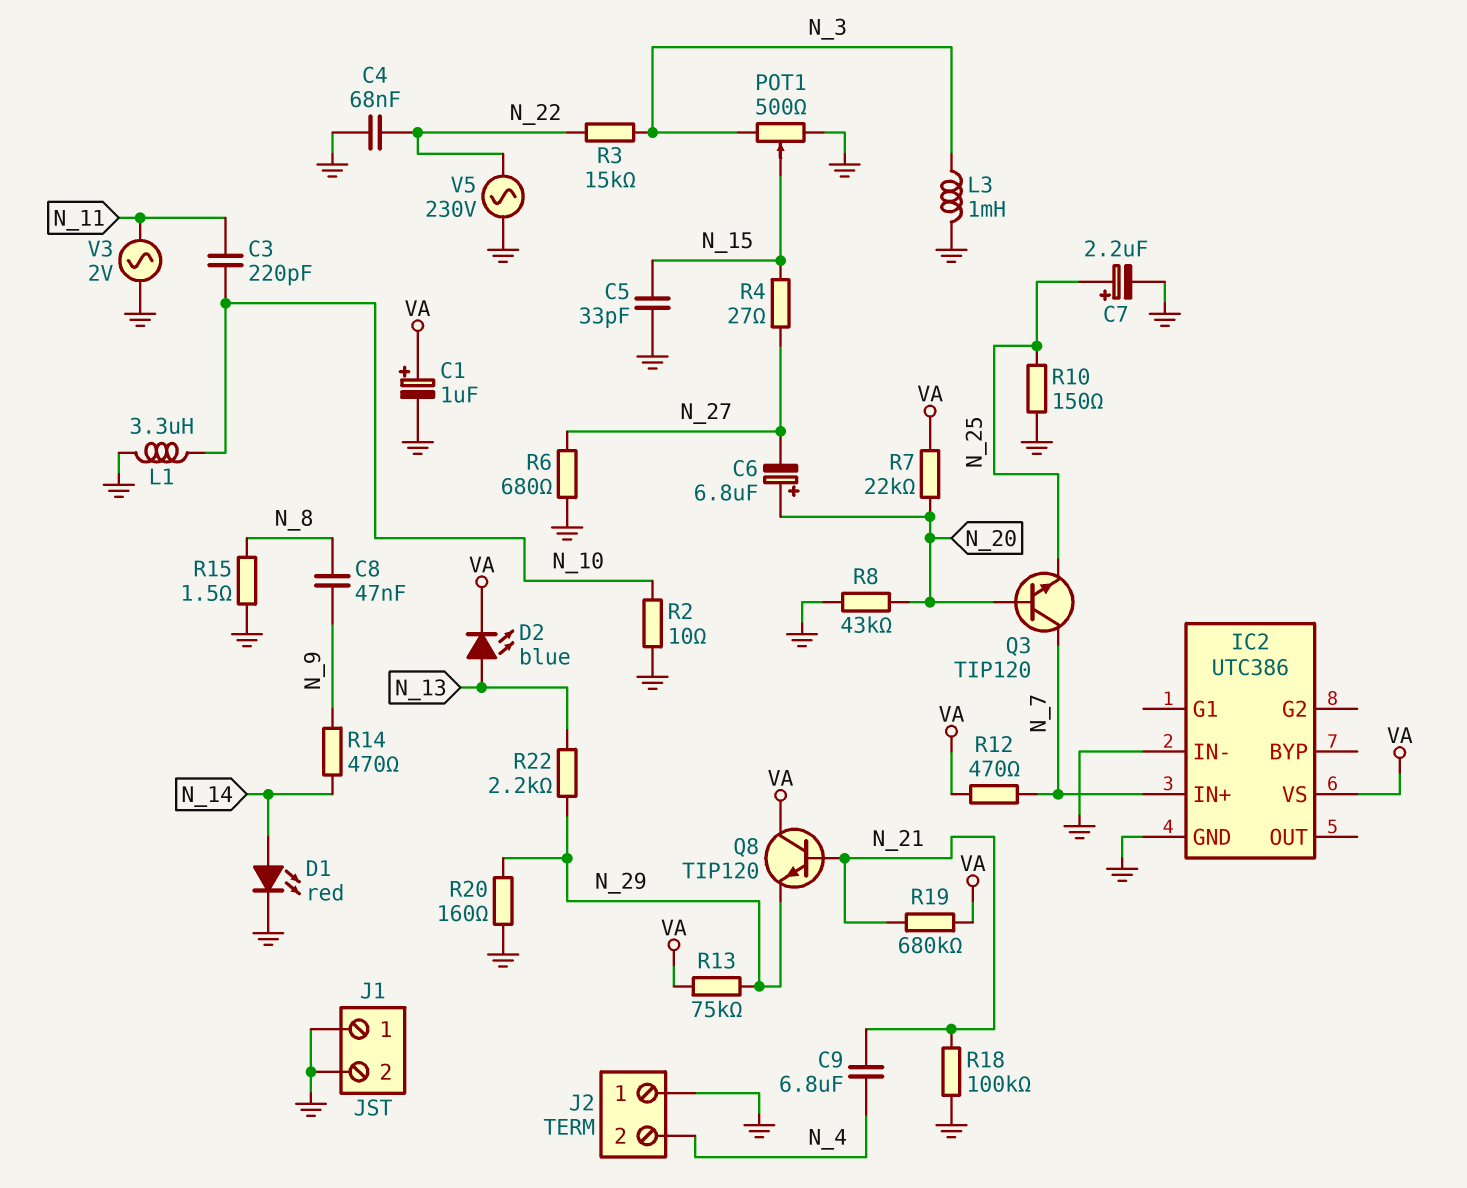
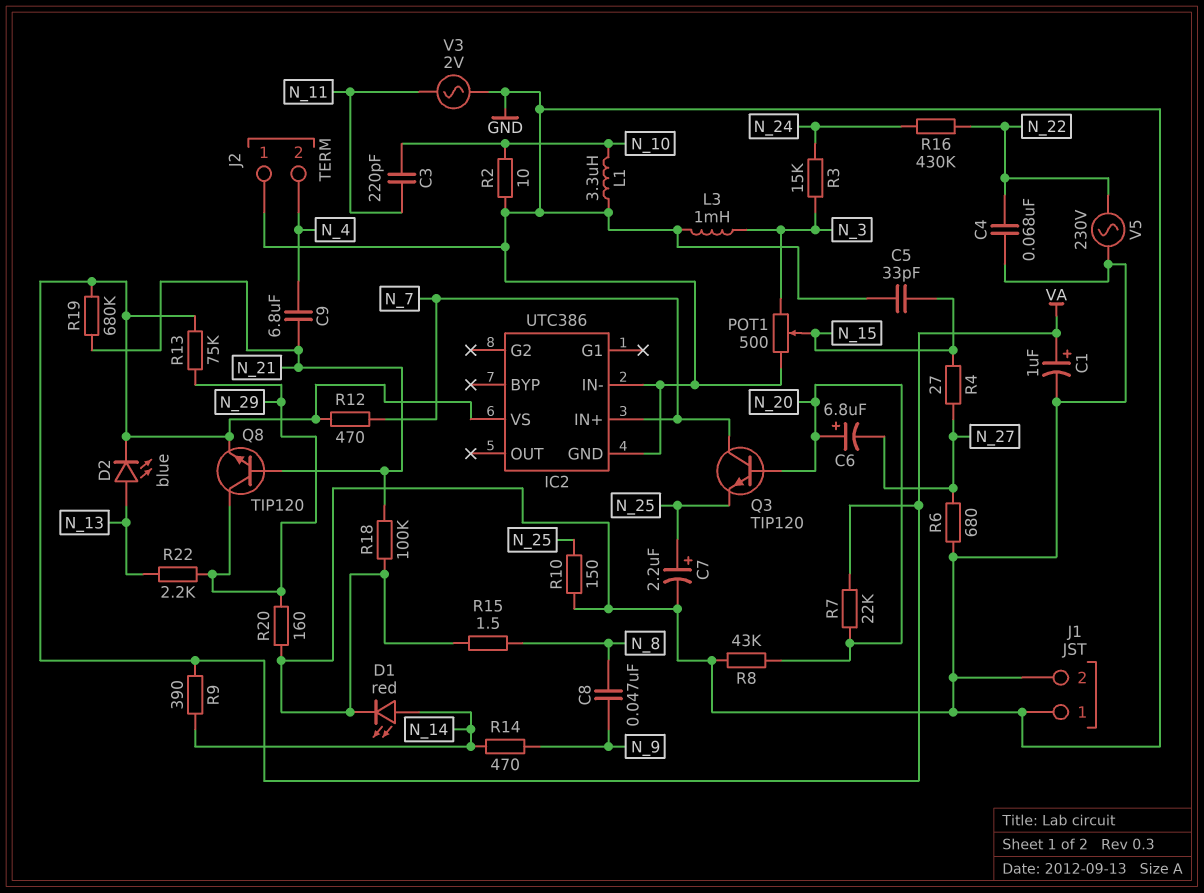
Q8: NPN TIP120 (B N_21, C VA, E N_29) -> NPN TIP120 (B N_21, C N_29, E VA)
R3: 15k (N_3, N_22) -> 15k (N_3, N_24)
R9: none -> 390 (N_14, VA)
R16: none -> 430k (N_22, N_24)

